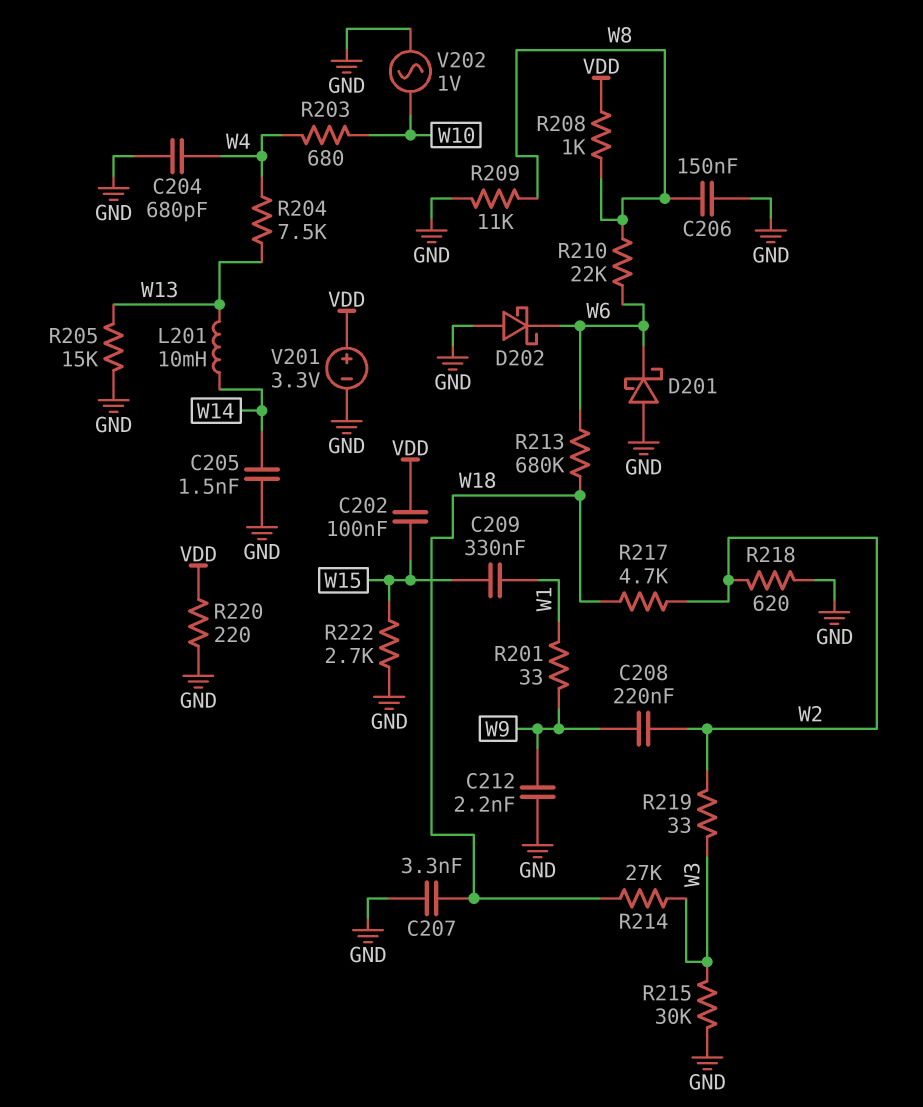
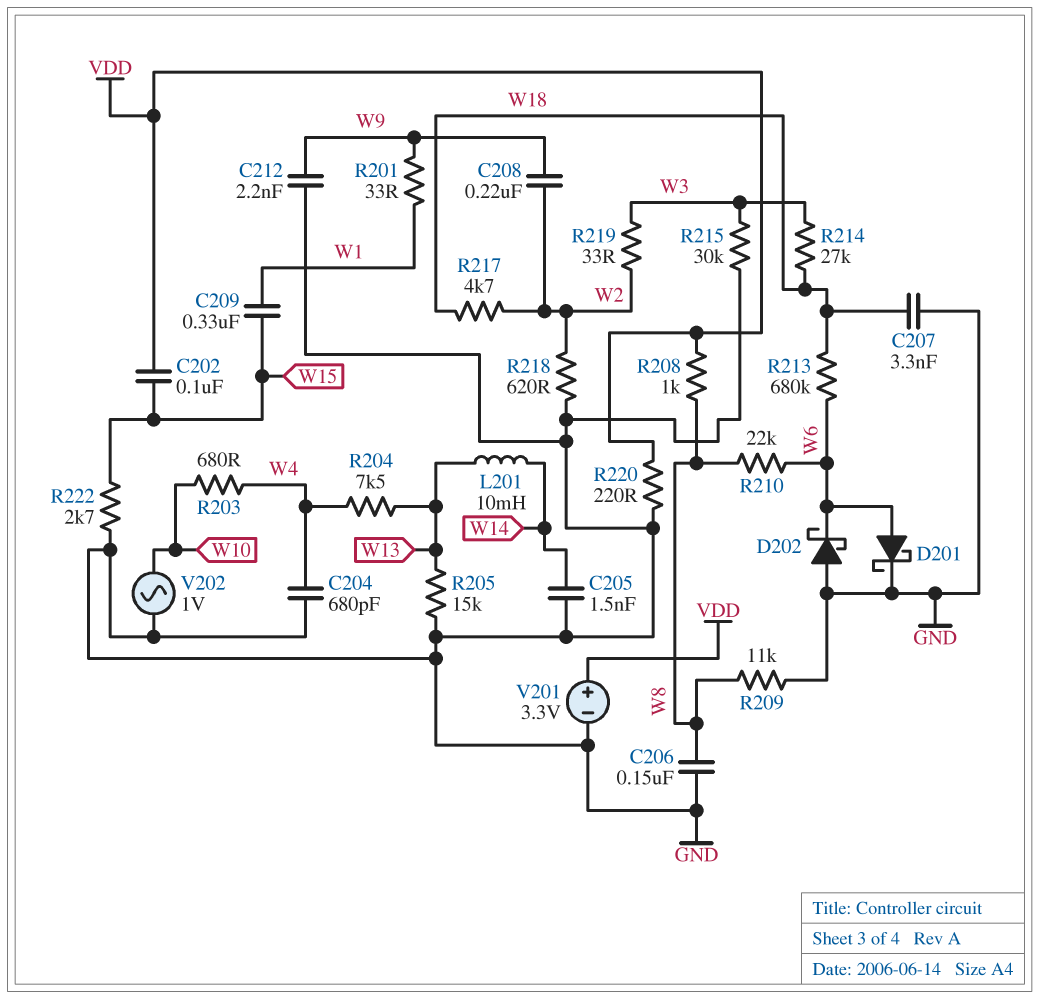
D201: schottky (A GND, K W6) -> schottky (A W6, K GND)

